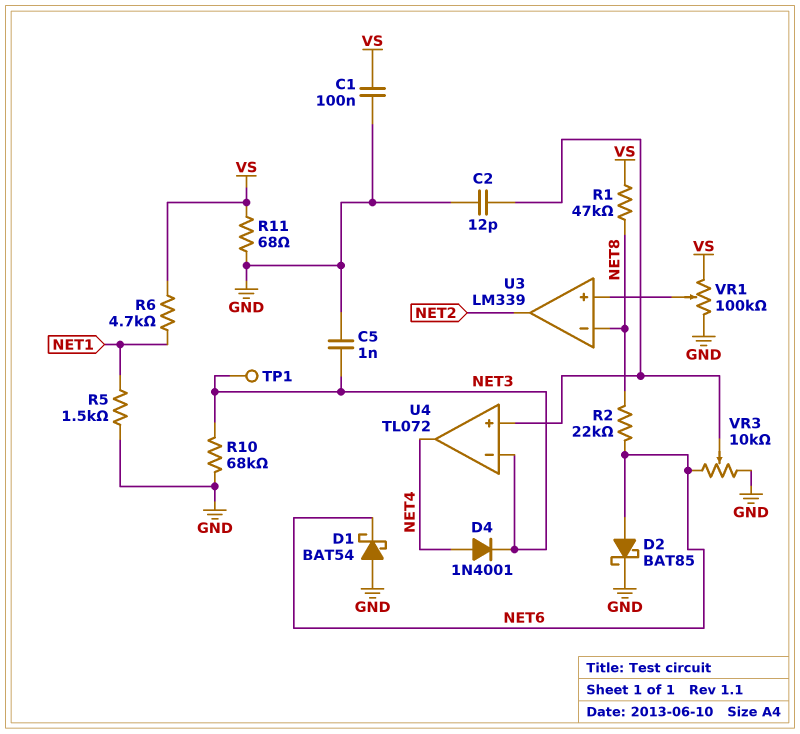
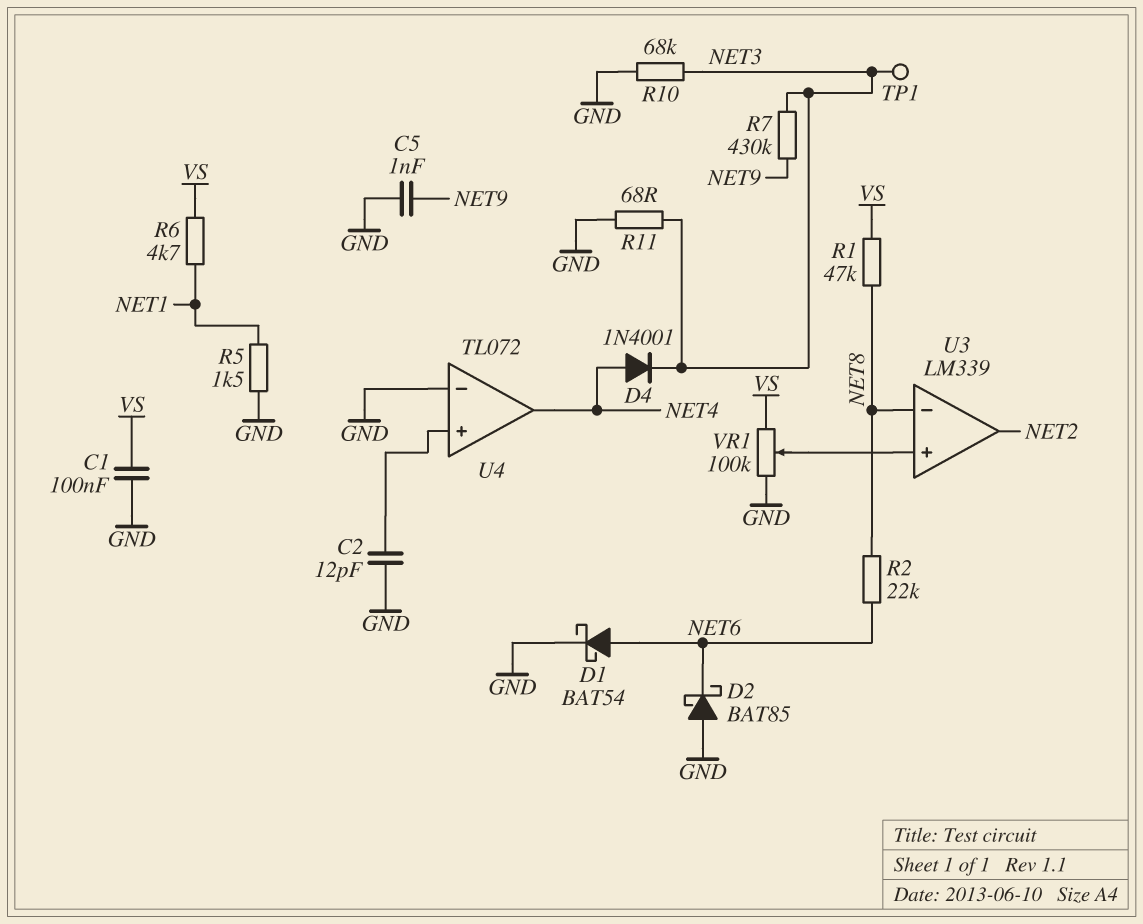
C5: 1nF (GND, NET3) -> 1nF (GND, NET9)
D1: schottky BAT54 (A GND, K NET6) -> schottky BAT54 (A NET6, K GND)
D2: schottky BAT85 (A NET6, K GND) -> schottky BAT85 (A GND, K NET6)
R7: none -> 430k (NET3, NET9)
R11: 68 (GND, VS) -> 68 (GND, NET3)
U4 pin in-: NET3 -> GND
VR3: 10k (GND, NET6, wiper U4/in+) -> none

